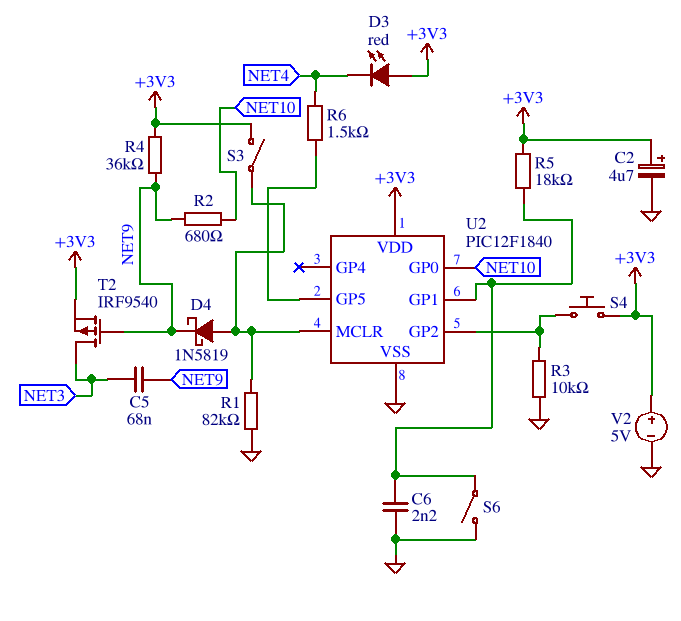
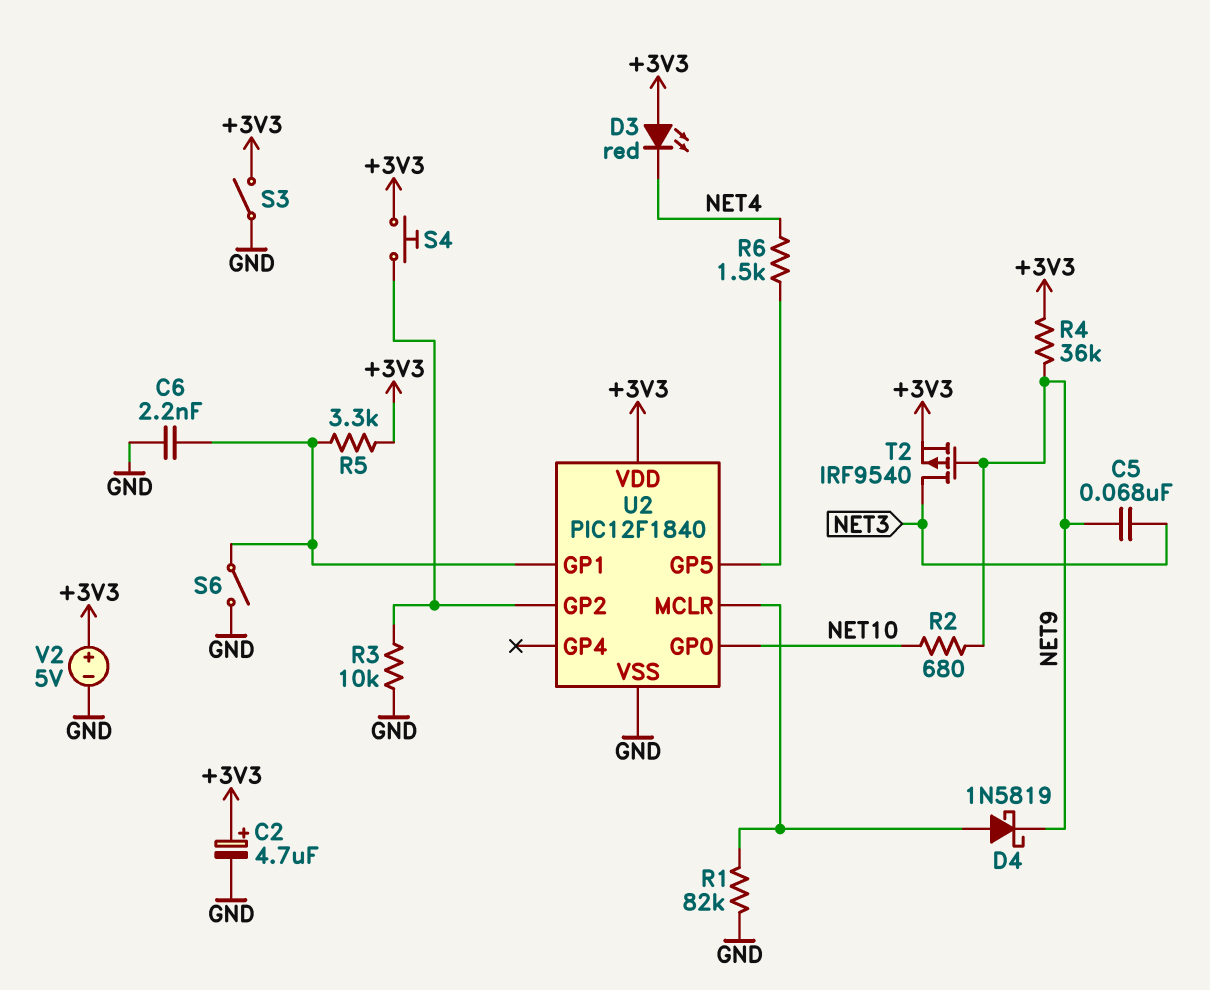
R5: 18k (+3V3, U2/GP1) -> 3.3k (+3V3, U2/GP1)
S3: switch (+3V3, U2/MCLR) -> switch (+3V3, GND)

